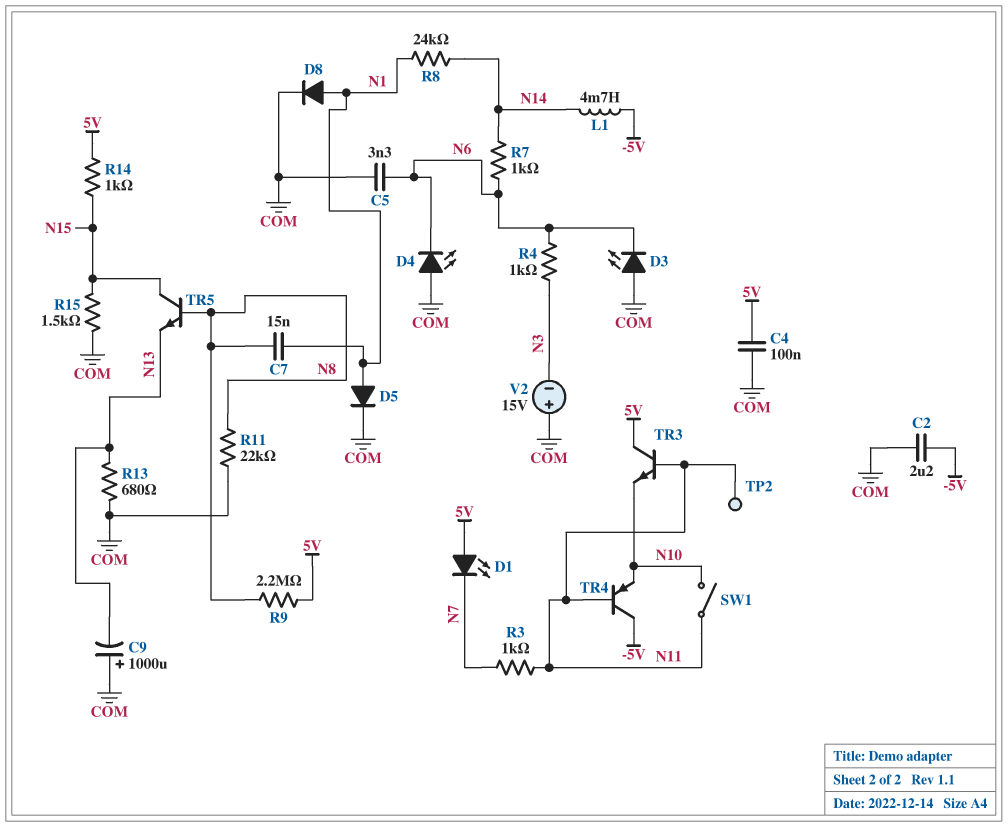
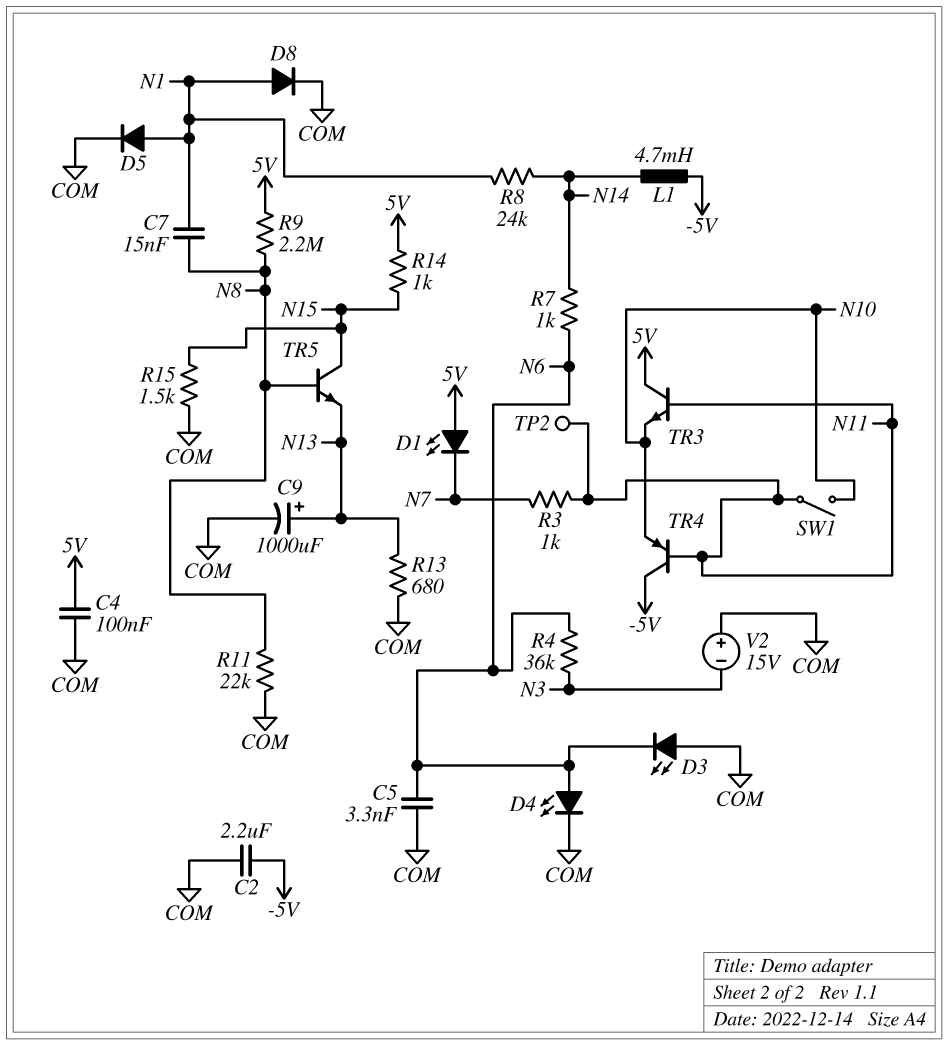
C9: 1000uF (plus COM, minus N13) -> 1000uF (plus N13, minus COM)
D4: LED (A COM, K N6) -> LED (A N6, K COM)
R4: 1k (N3, N6) -> 36k (N3, N6)

